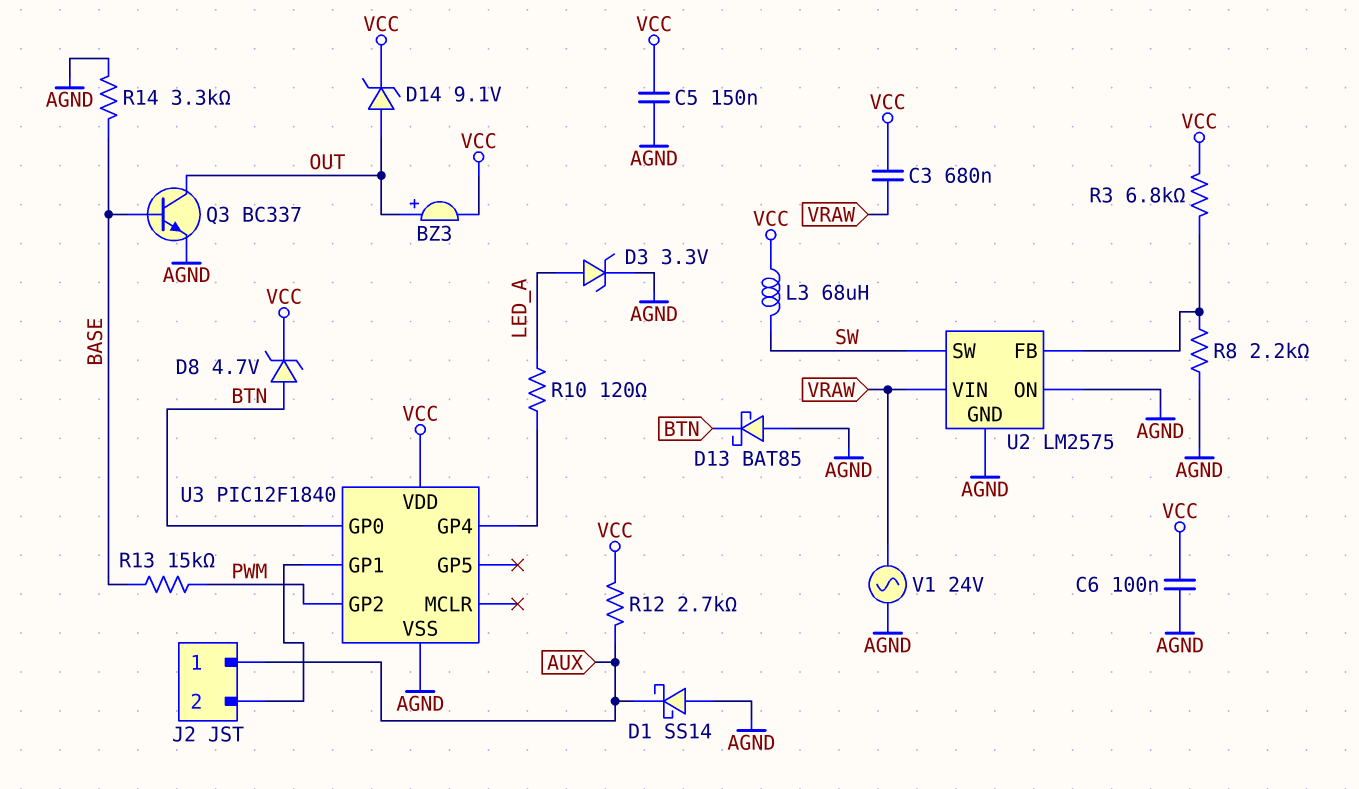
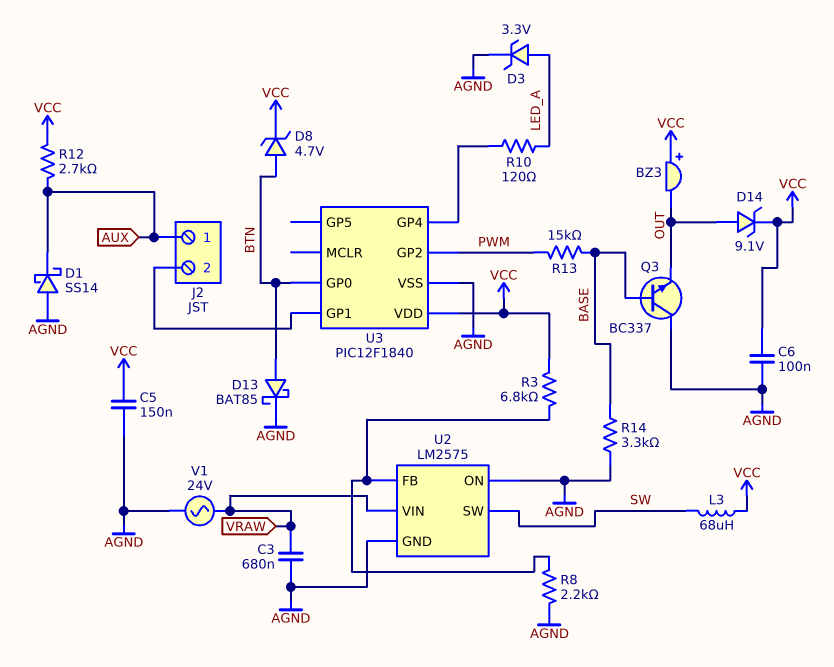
BZ3: buzzer (plus OUT, minus VCC) -> buzzer (plus VCC, minus OUT)
C3: 680nF (VCC, VRAW) -> 680nF (AGND, VRAW)
D13: schottky BAT85 (A AGND, K BTN) -> schottky BAT85 (A BTN, K AGND)
Q3: NPN BC337 (B BASE, C OUT, E AGND) -> NPN BC337 (B BASE, C AGND, E OUT)

